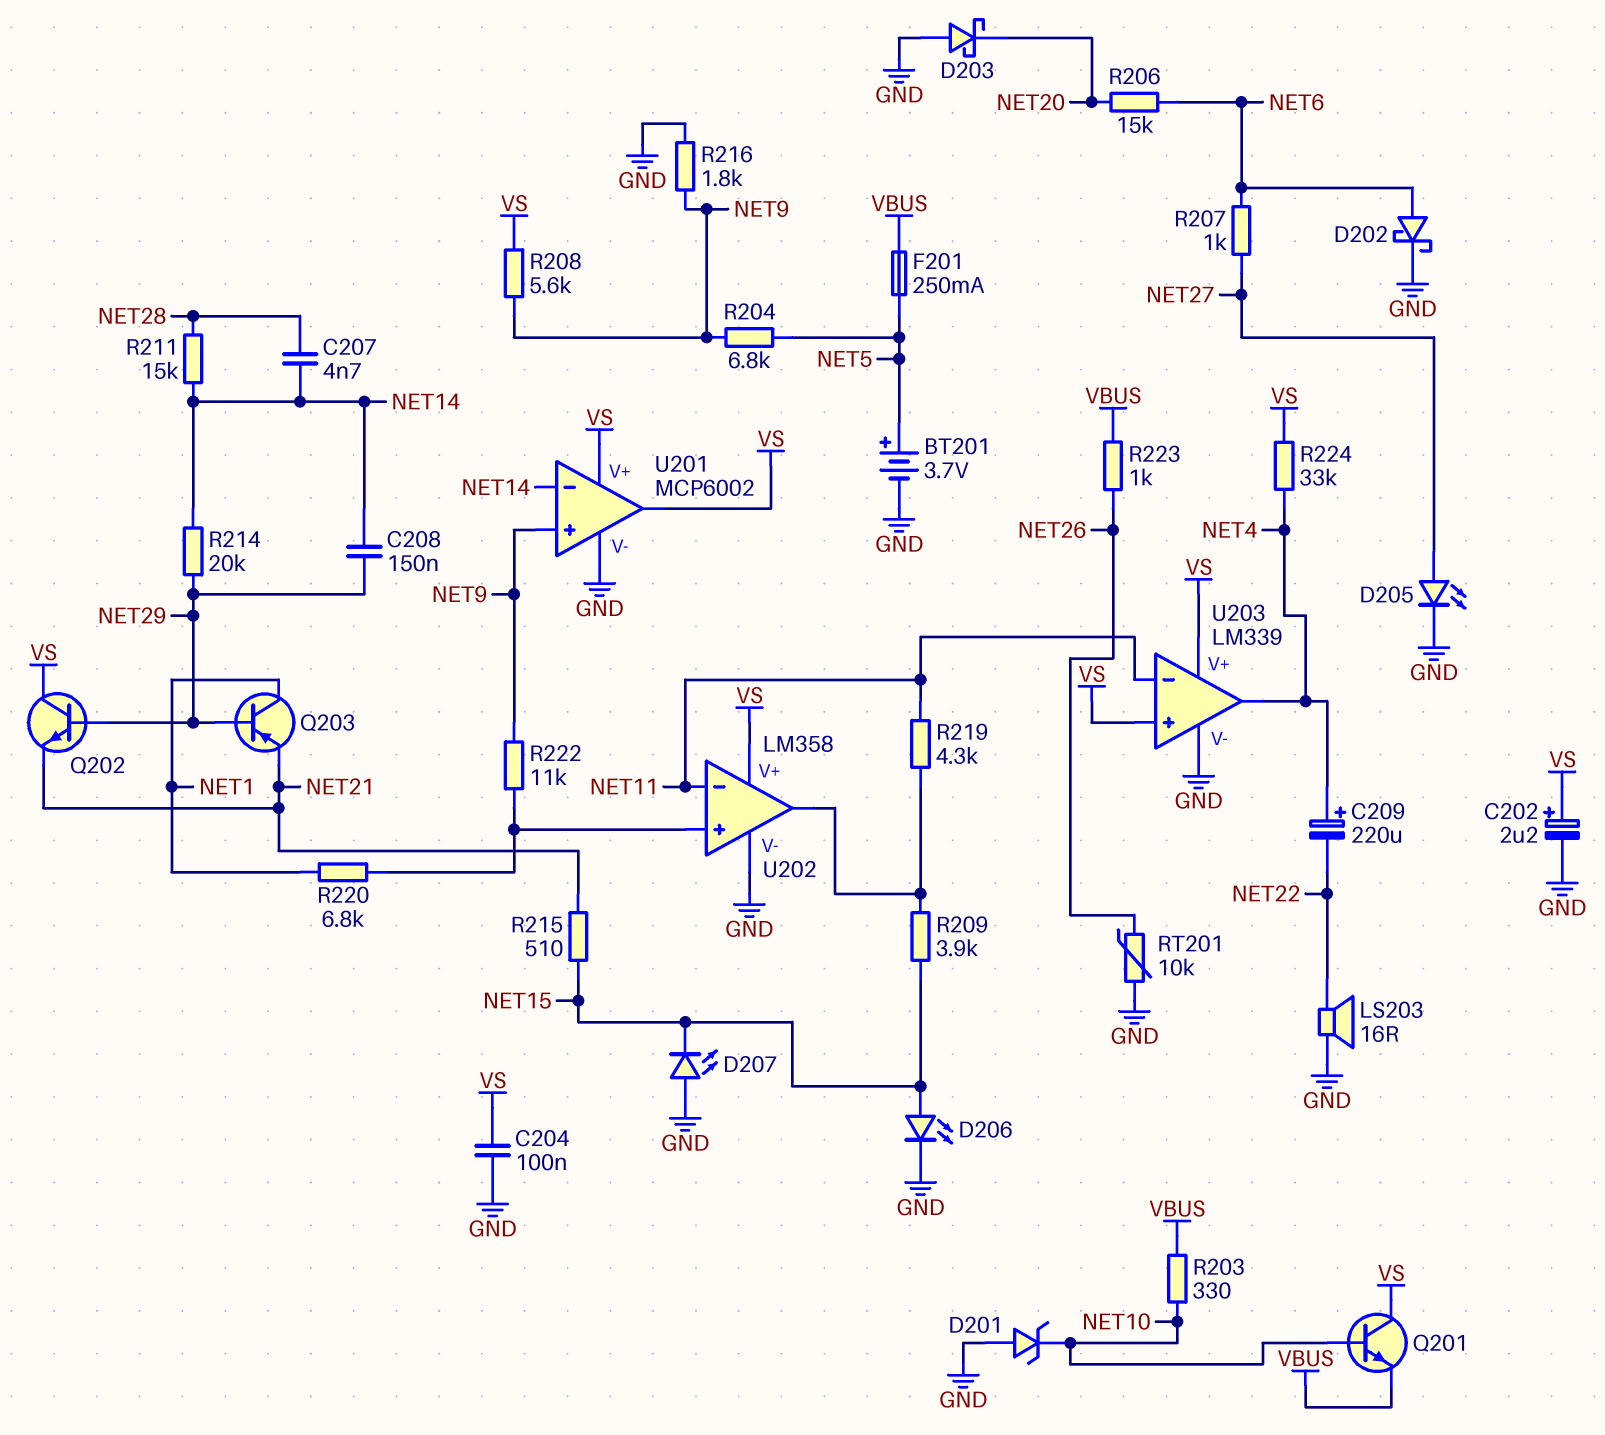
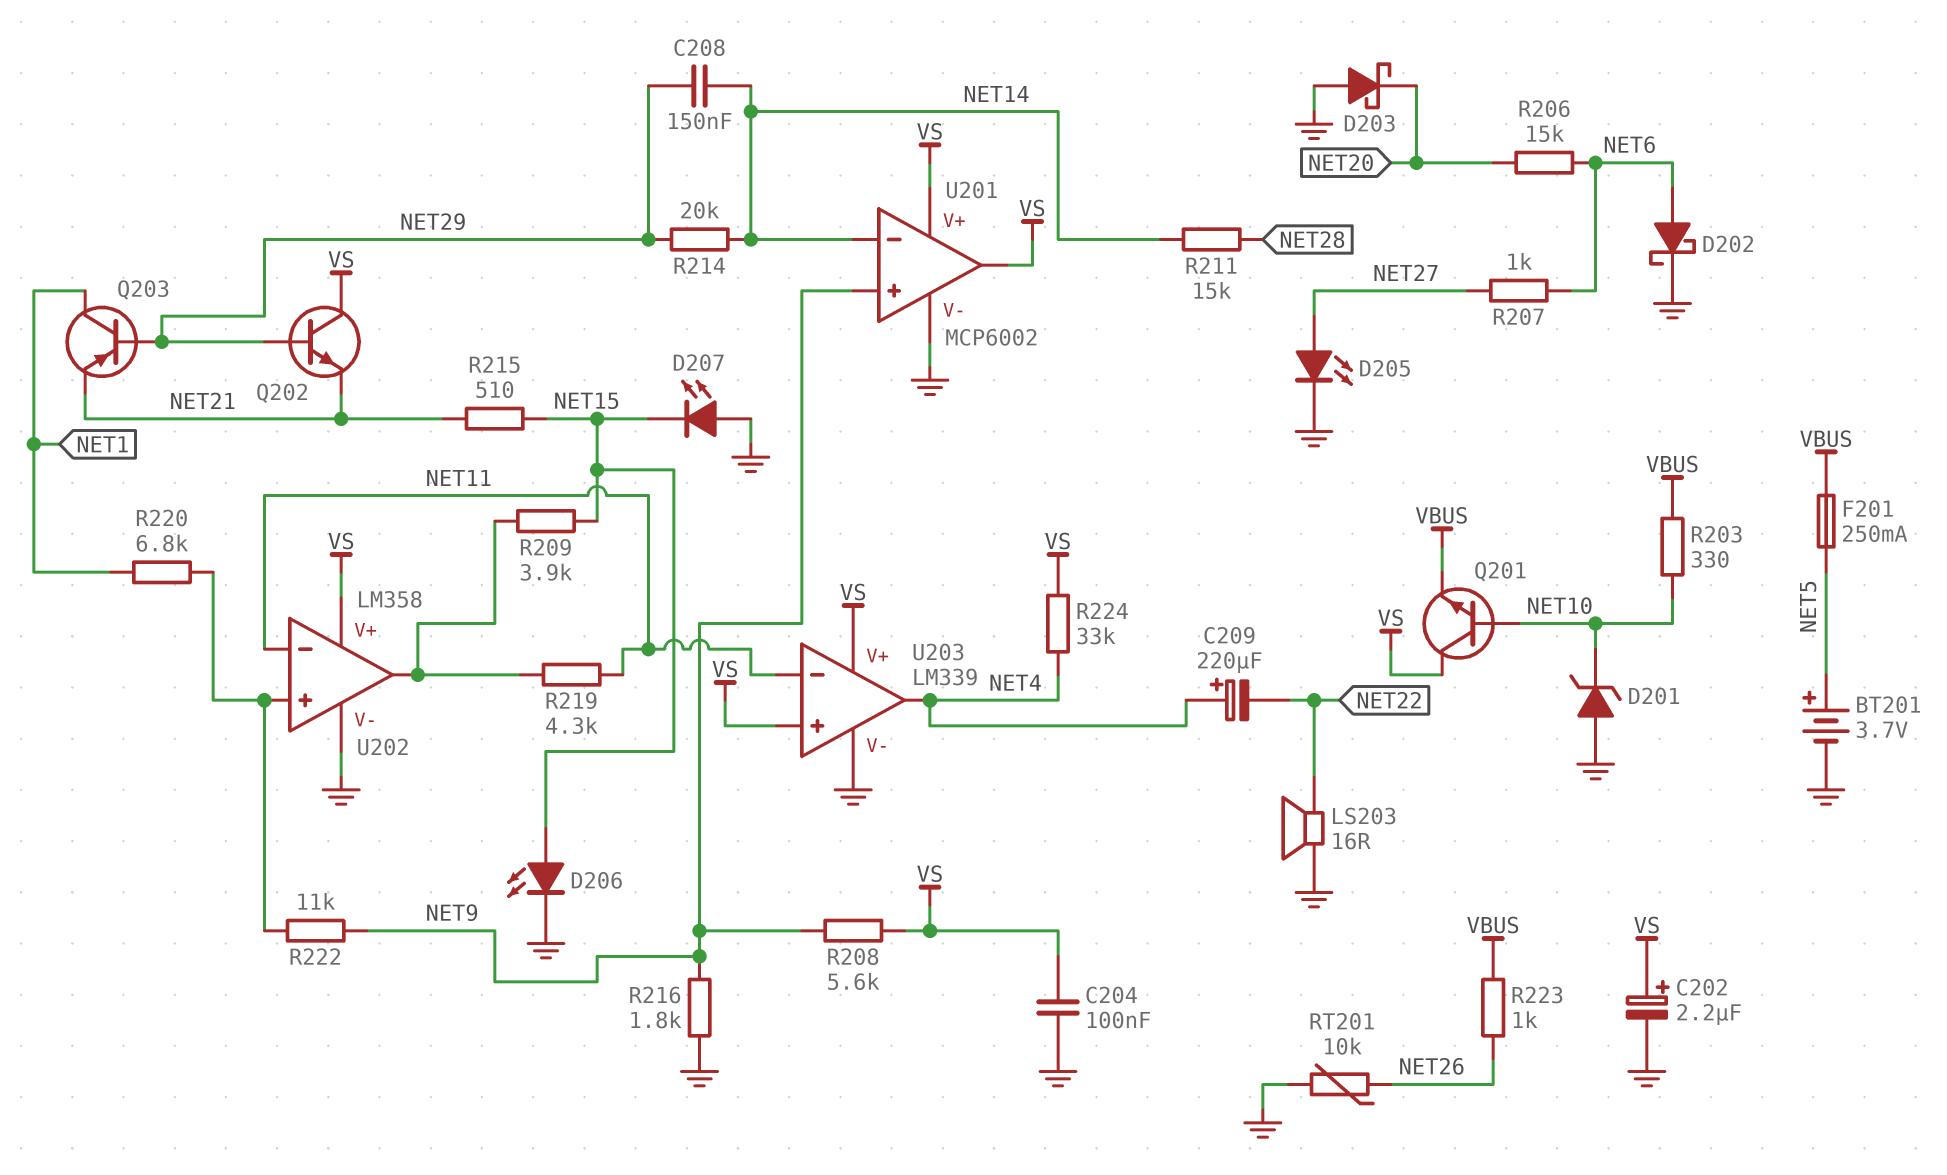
C207: 4.7nF (NET14, NET28) -> none
R204: 6.8k (NET5, NET9) -> none

